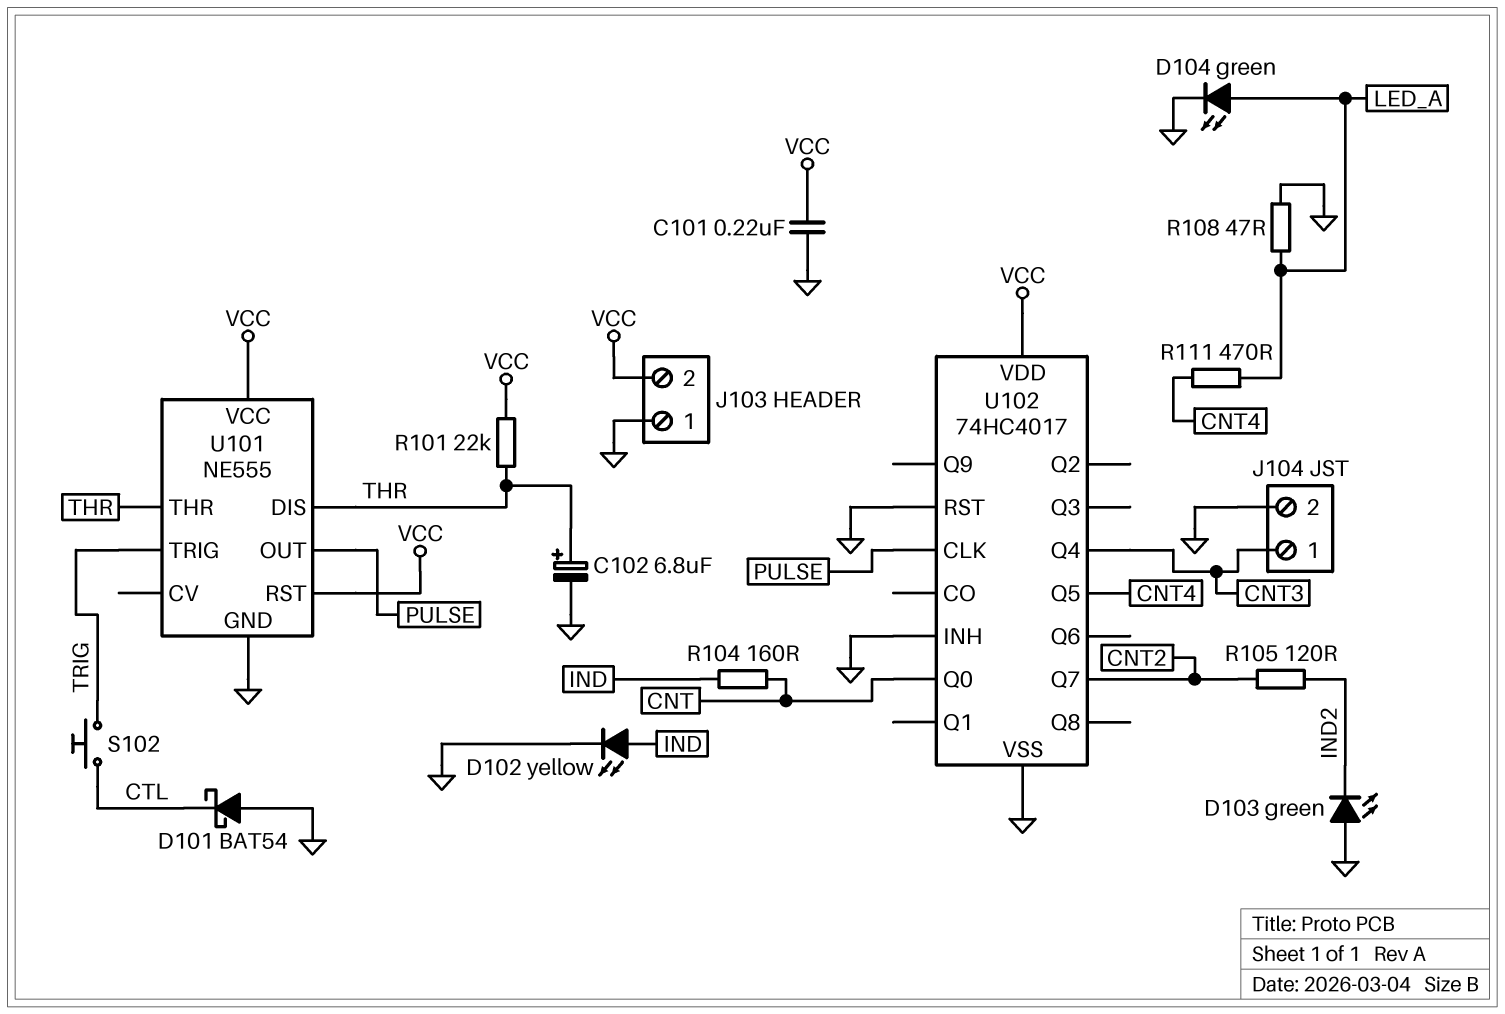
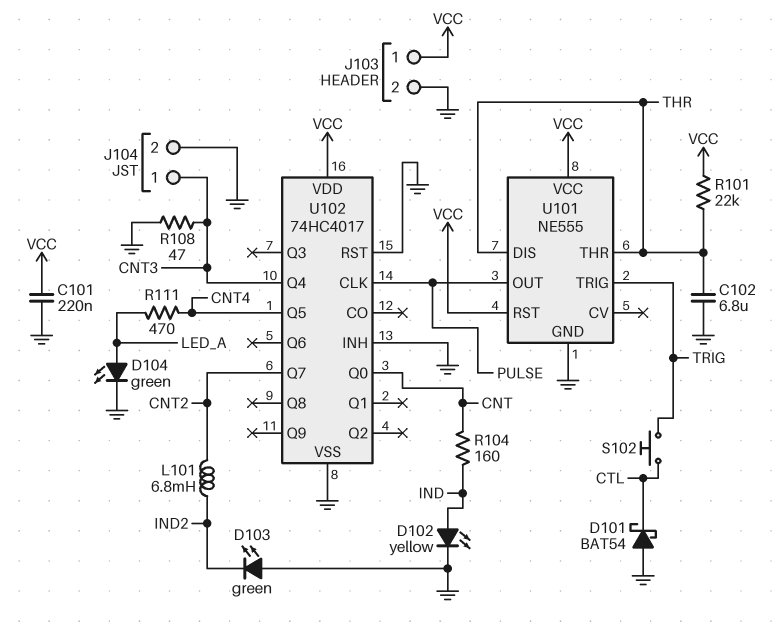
C102: 6.8uF (plus THR, minus GND) -> 6.8uF (GND, THR)
J103 pin 1: GND -> VCC
J103 pin 2: VCC -> GND
L101: none -> 6.8mH (CNT2, IND2)
R105: 120 (CNT2, IND2) -> none
R108: 47 (GND, LED_A) -> 47 (CNT3, GND)

